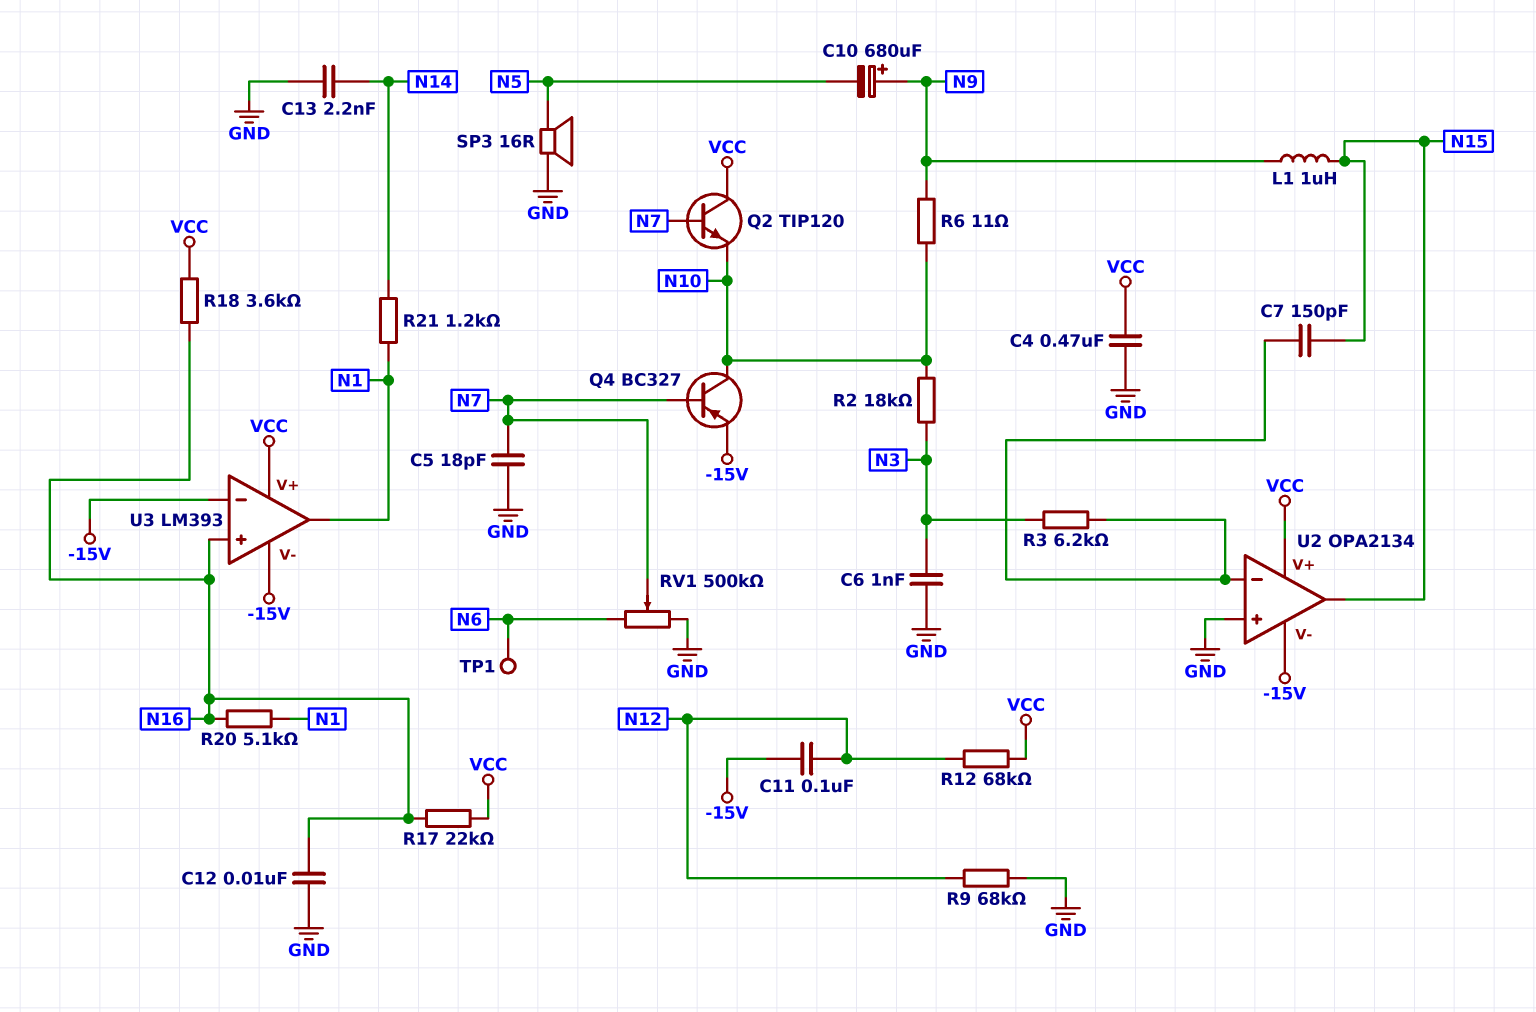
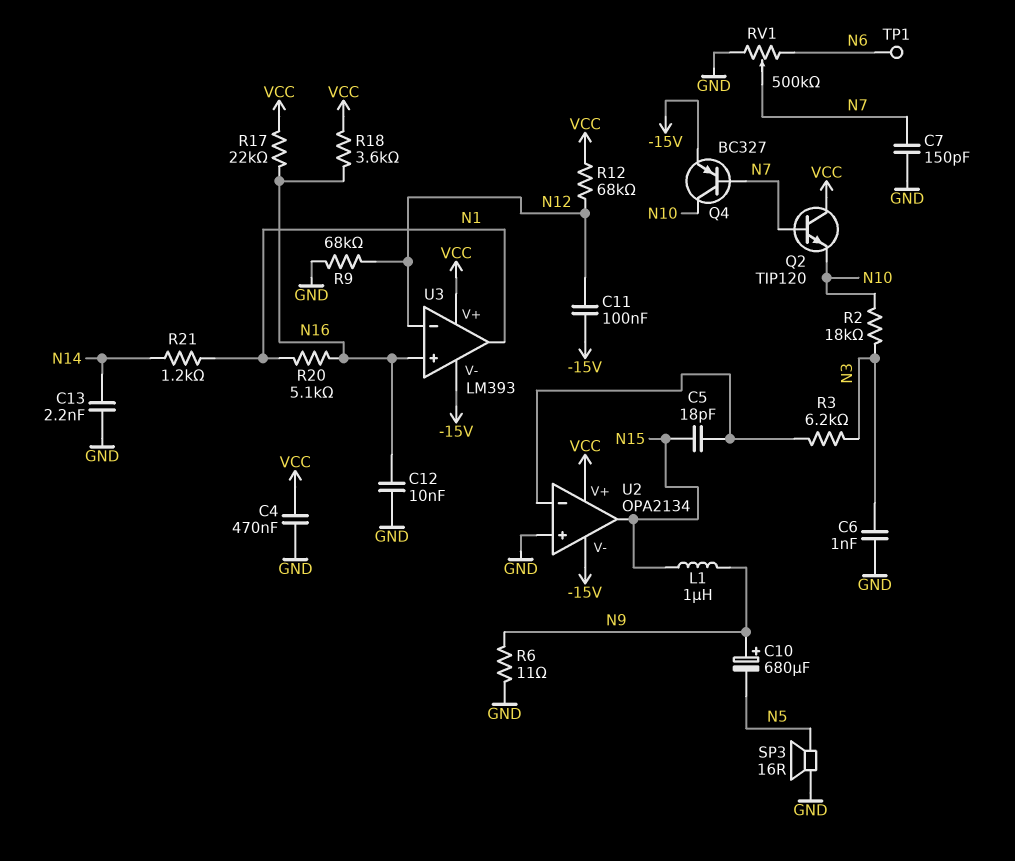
C5: 18pF (GND, N7) -> 18pF (N15, U2/in-)
C7: 150pF (N15, U2/in-) -> 150pF (GND, N7)
R6: 11 (N9, N10) -> 11 (GND, N9)
U3 pin in-: -15V -> N12

